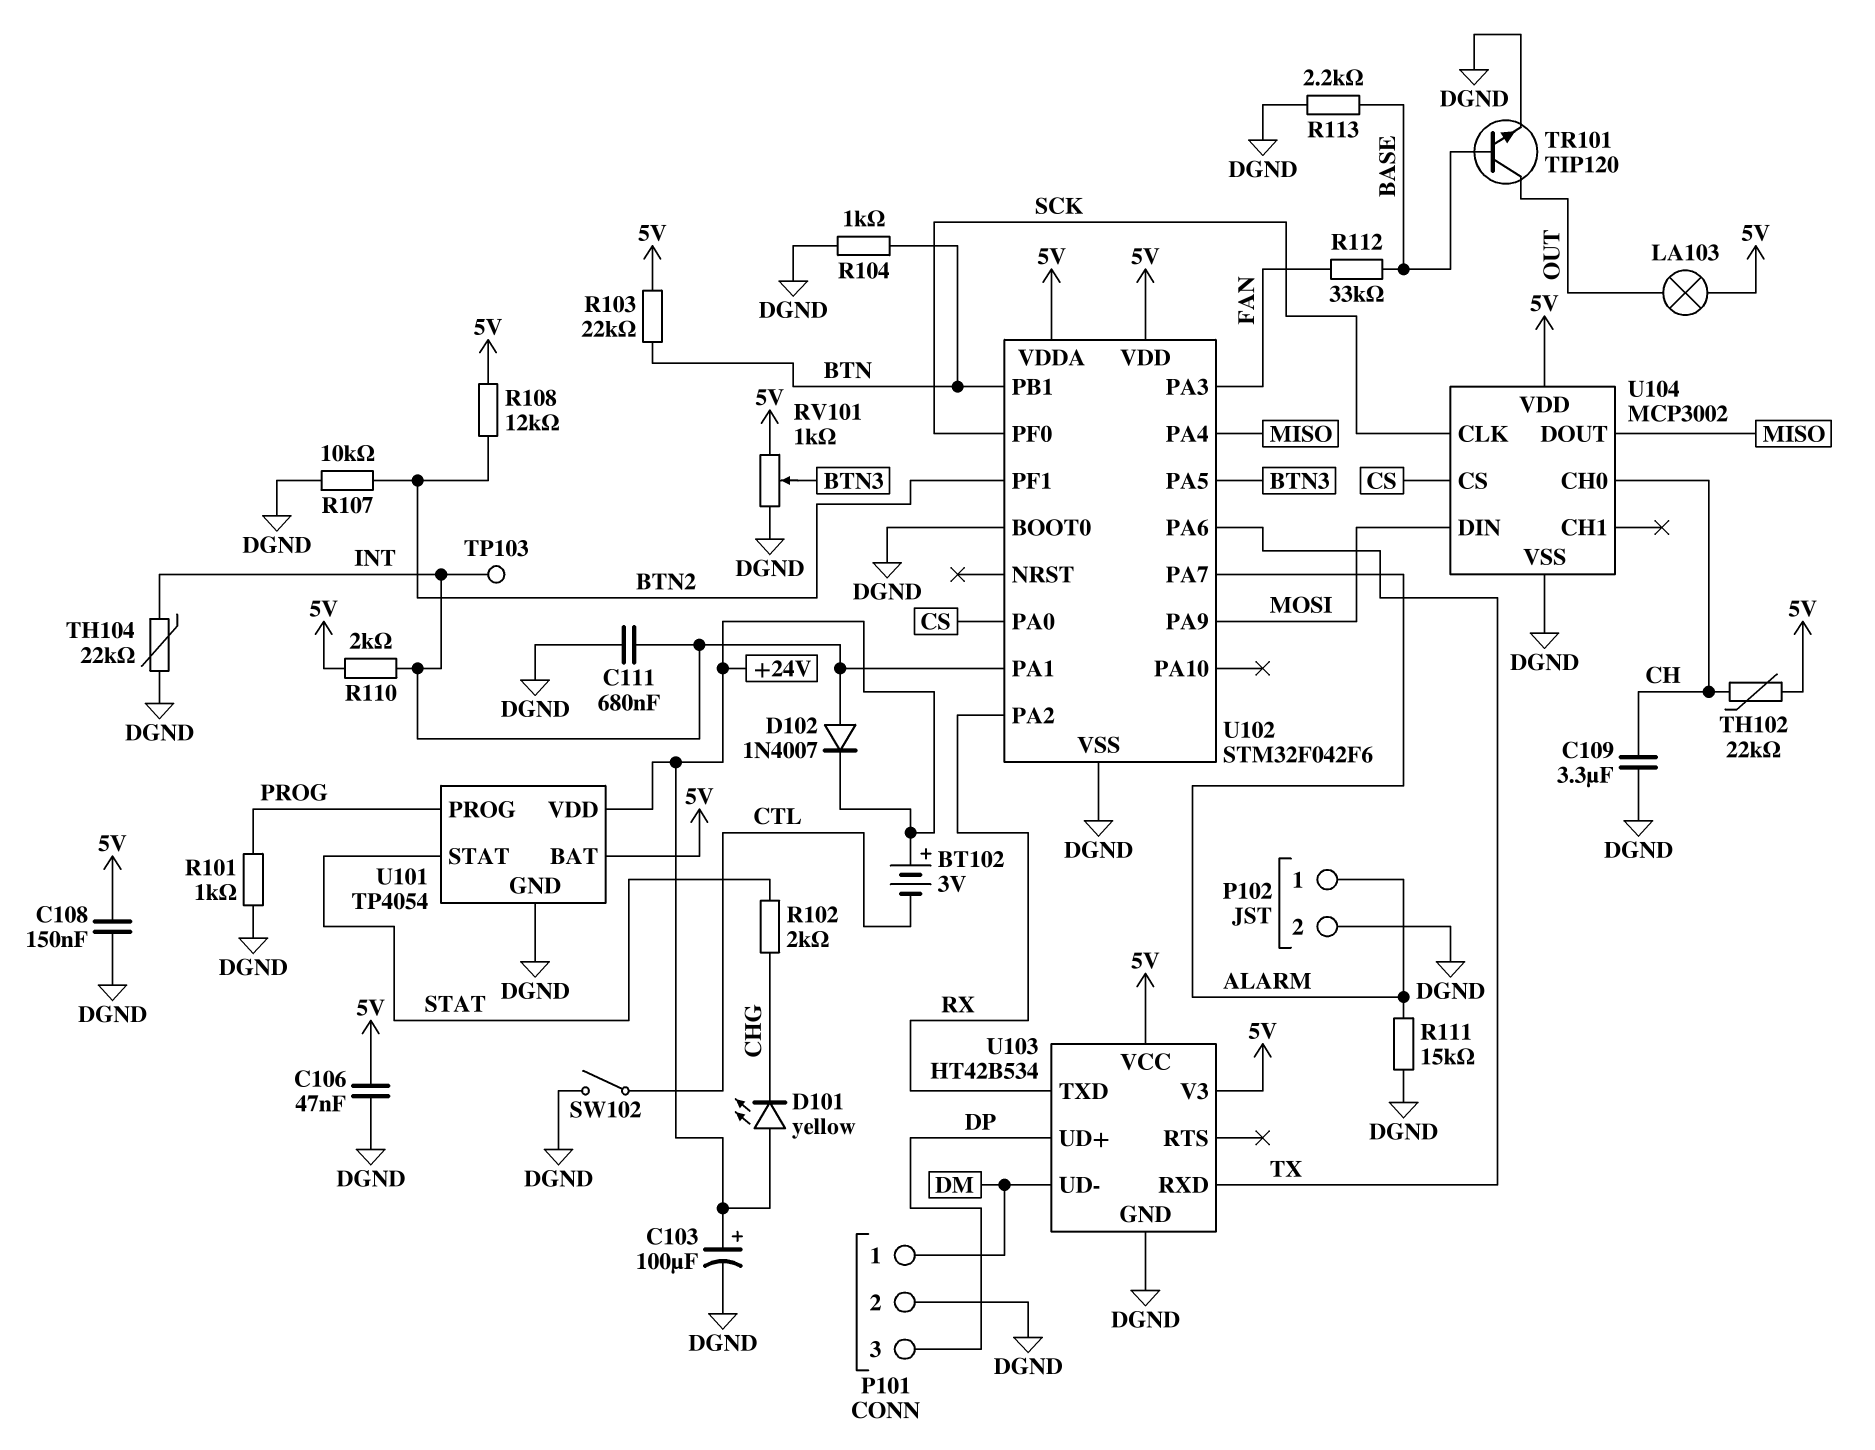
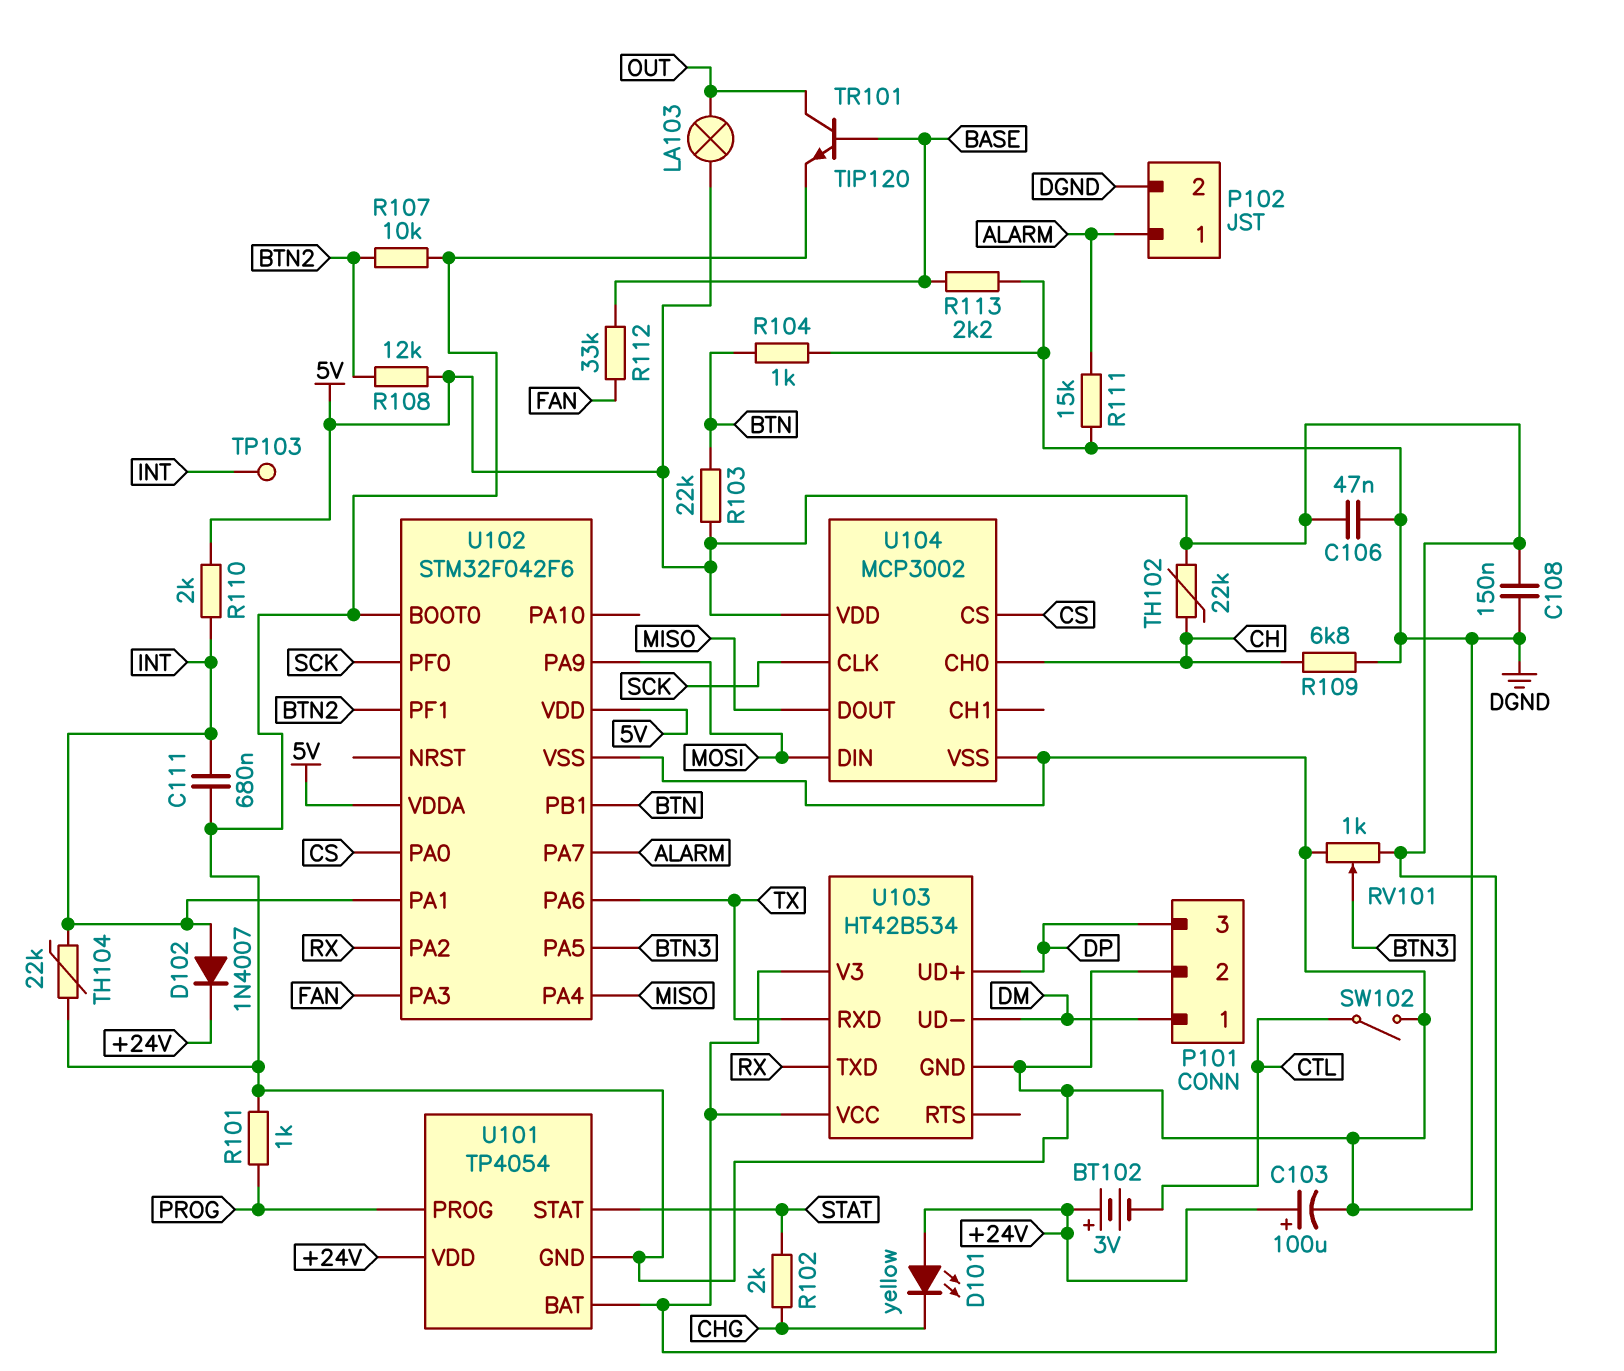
C109: 3.3uF (CH, DGND) -> none
R109: none -> 6.8k (CH, DGND)

